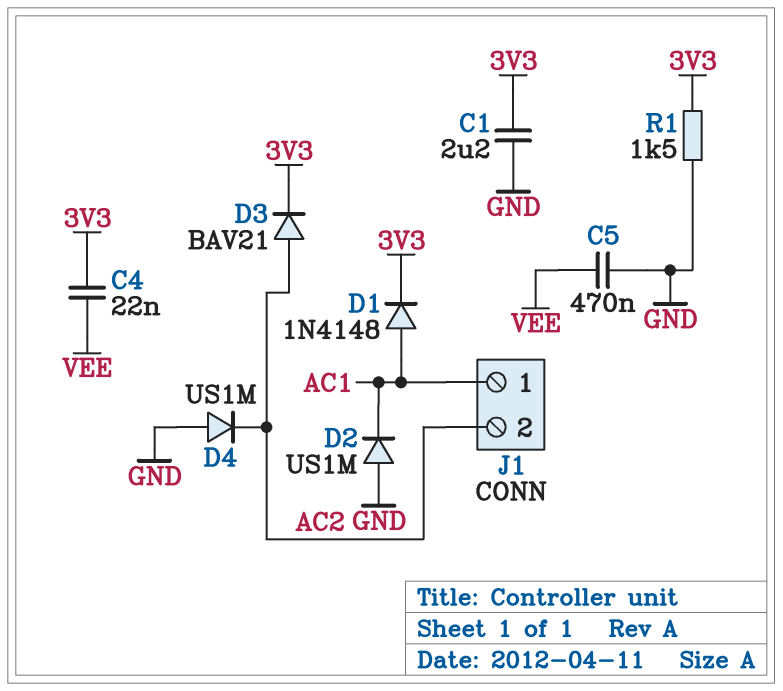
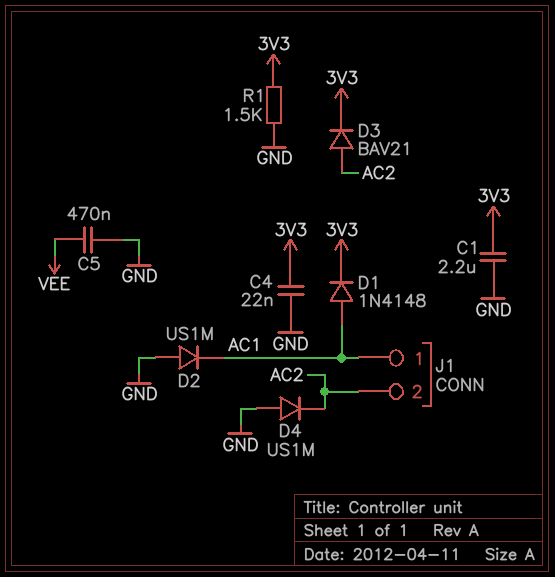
C4: 22nF (3V3, VEE) -> 22nF (3V3, GND)

